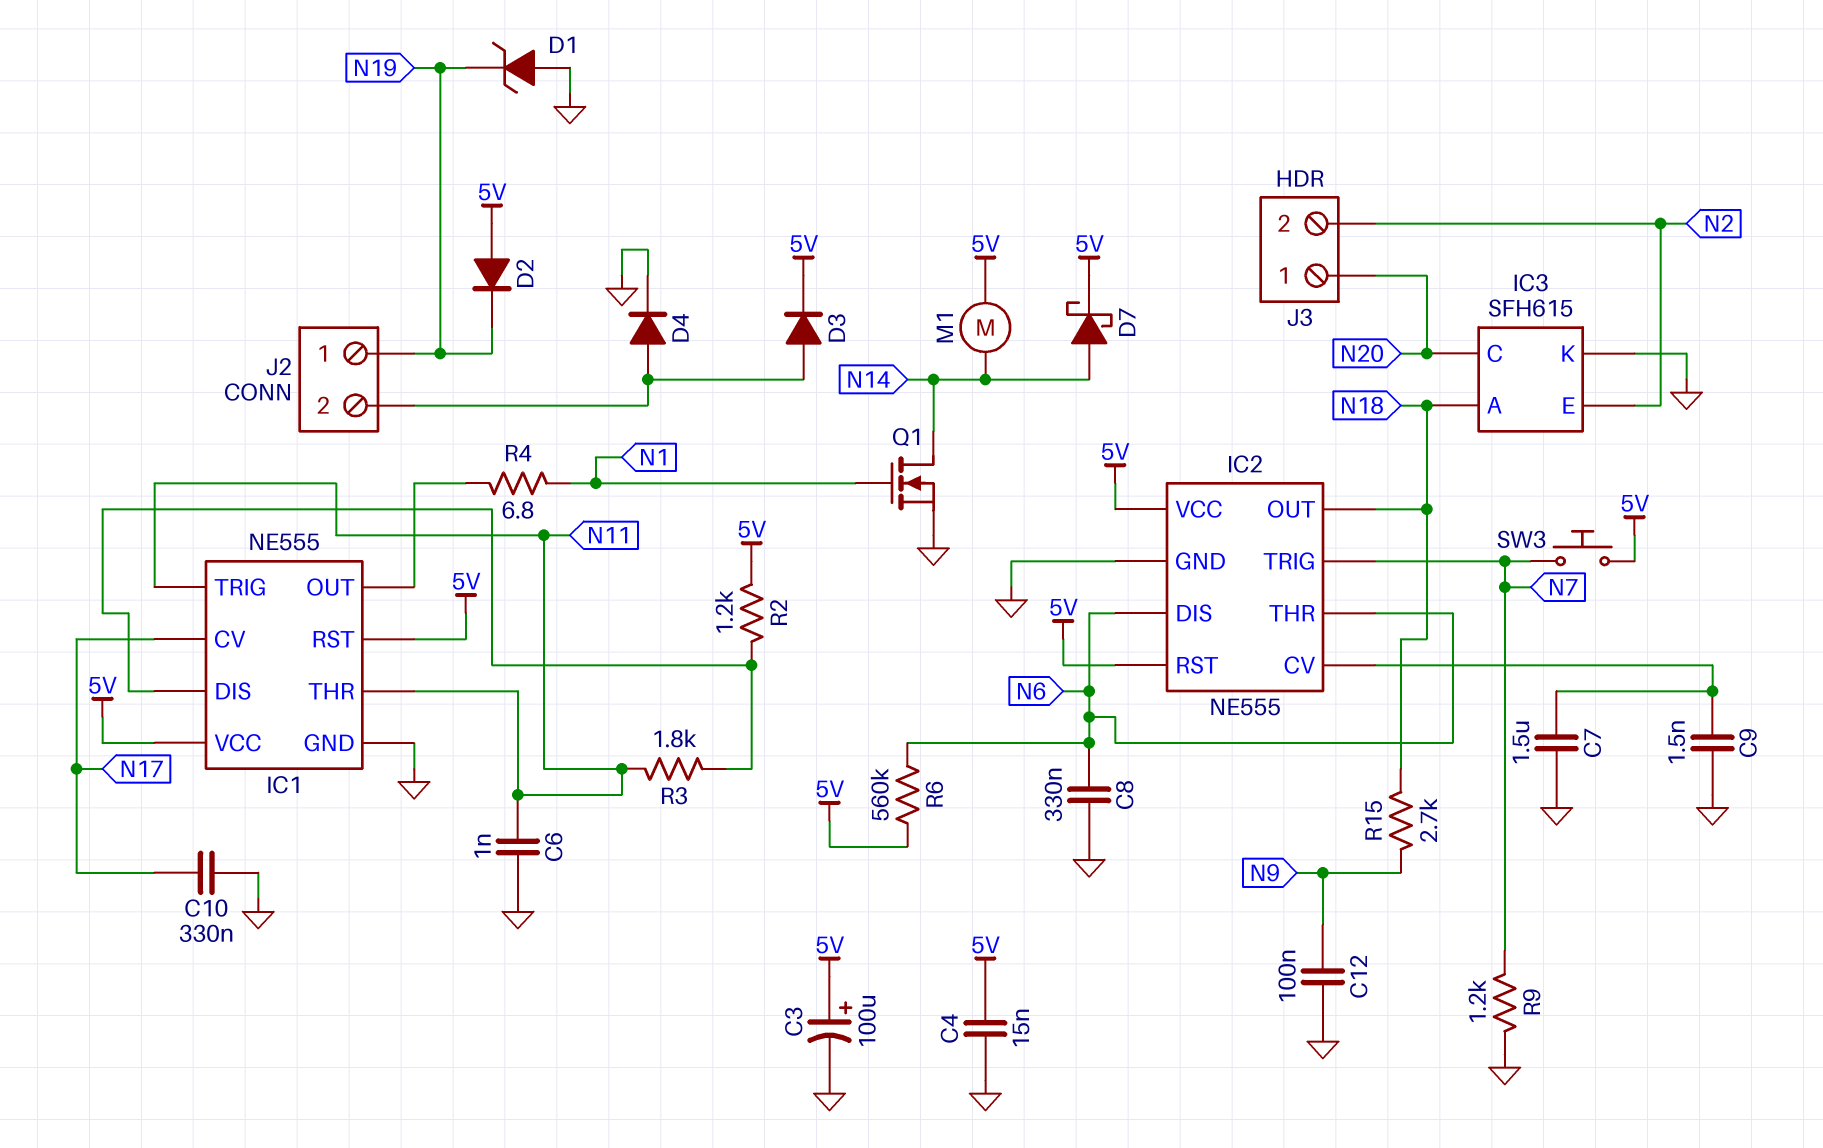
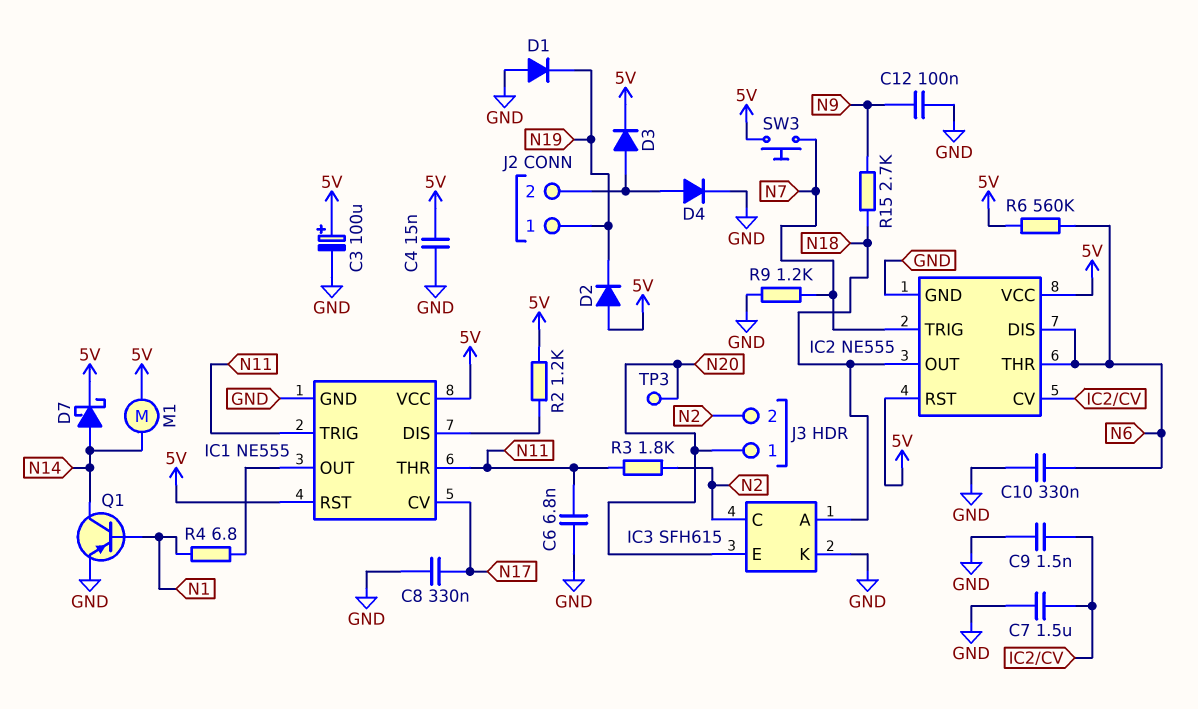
C6: 1nF (GND, N11) -> 6.8nF (GND, N11)
C8: 330nF (GND, N6) -> 330nF (GND, N17)
C10: 330nF (GND, N17) -> 330nF (GND, N6)
D1: zener (A GND, K N19) -> diode (A GND, K N19)
IC3 pin C: N20 -> N2
IC3 pin E: N2 -> N20
Q1: NMOS (G N1, D N14, S GND) -> PNP (B N1, C N14, E GND)
R3: 1.8k (IC1/DIS, N11) -> 1.8k (N2, N11)
TP3: none -> test point (N20)

